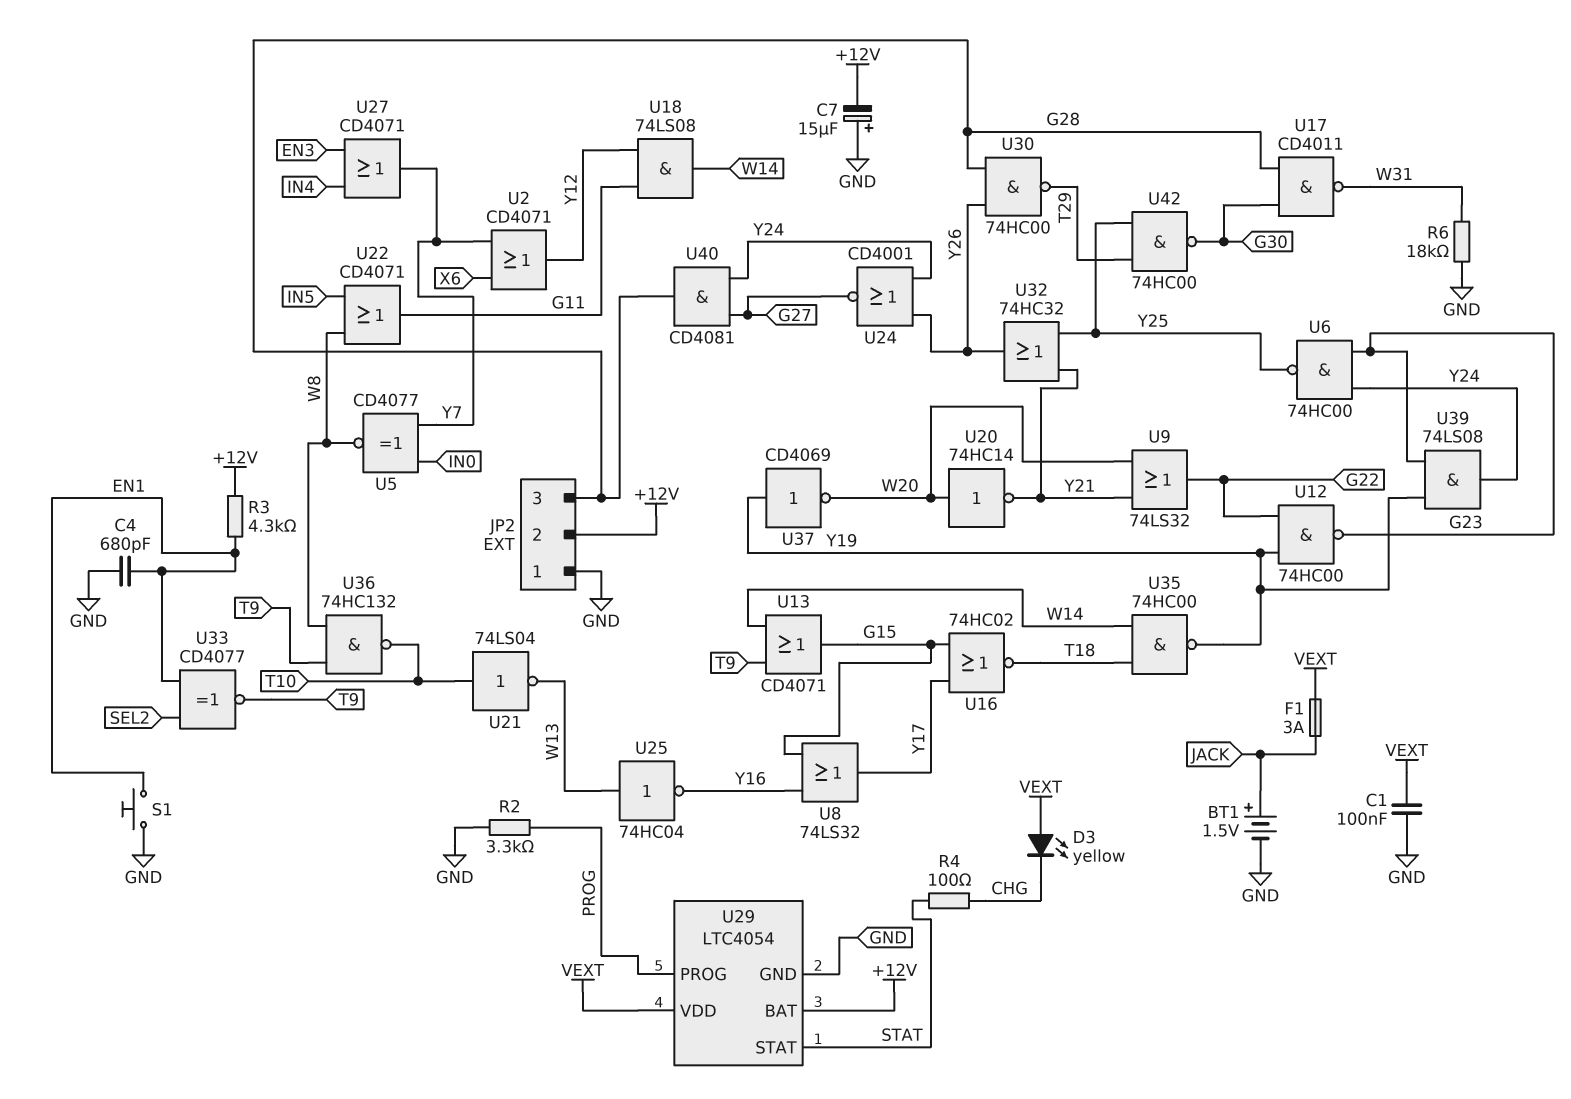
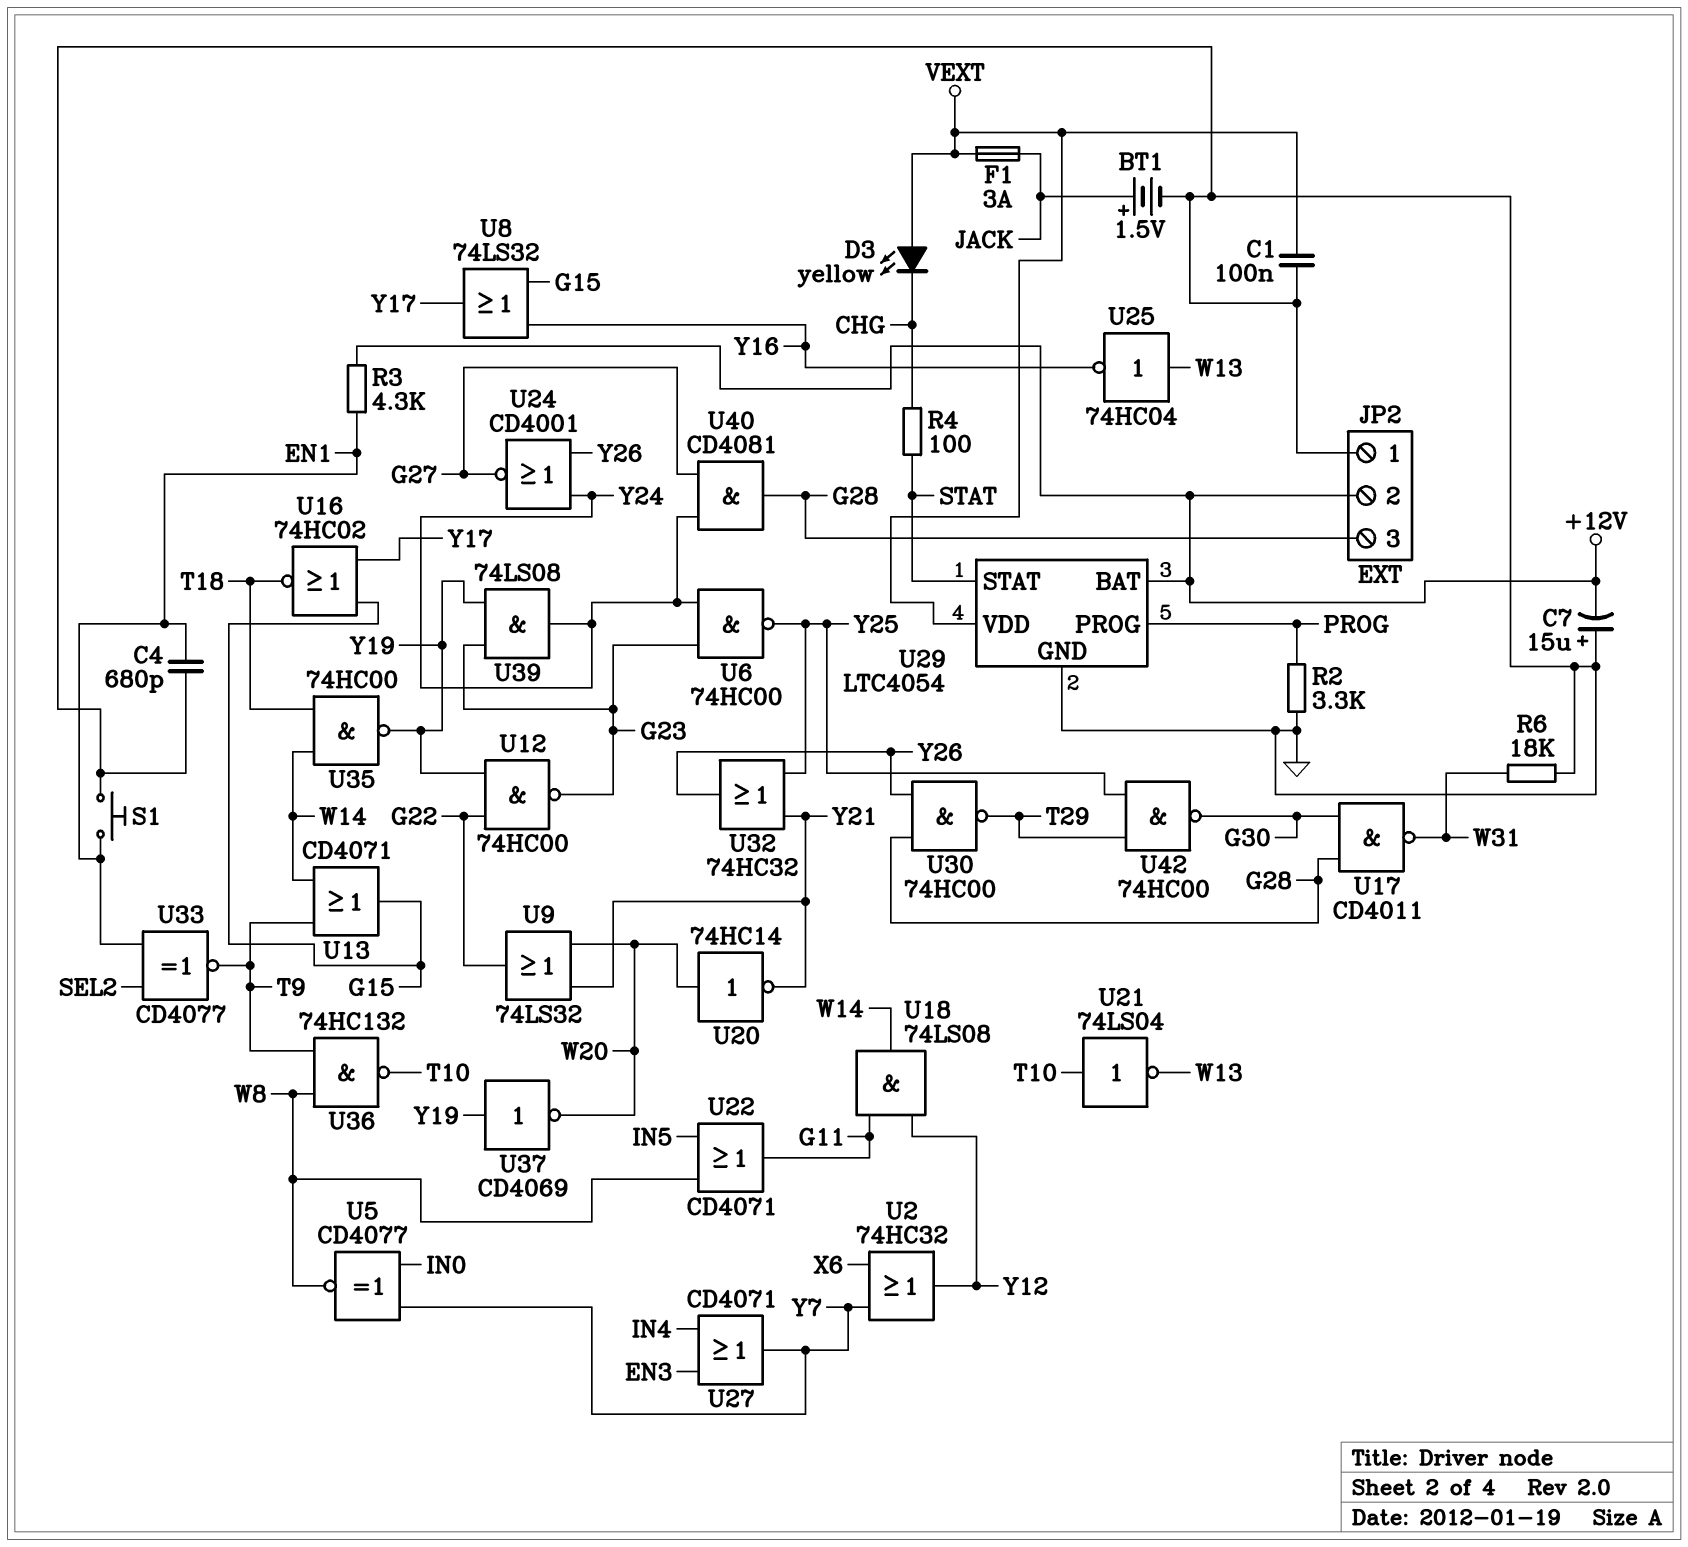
U2: OR CD4071 (in X6, in Y7, out Y12) -> OR 74HC32 (in X6, in Y7, out Y12)

